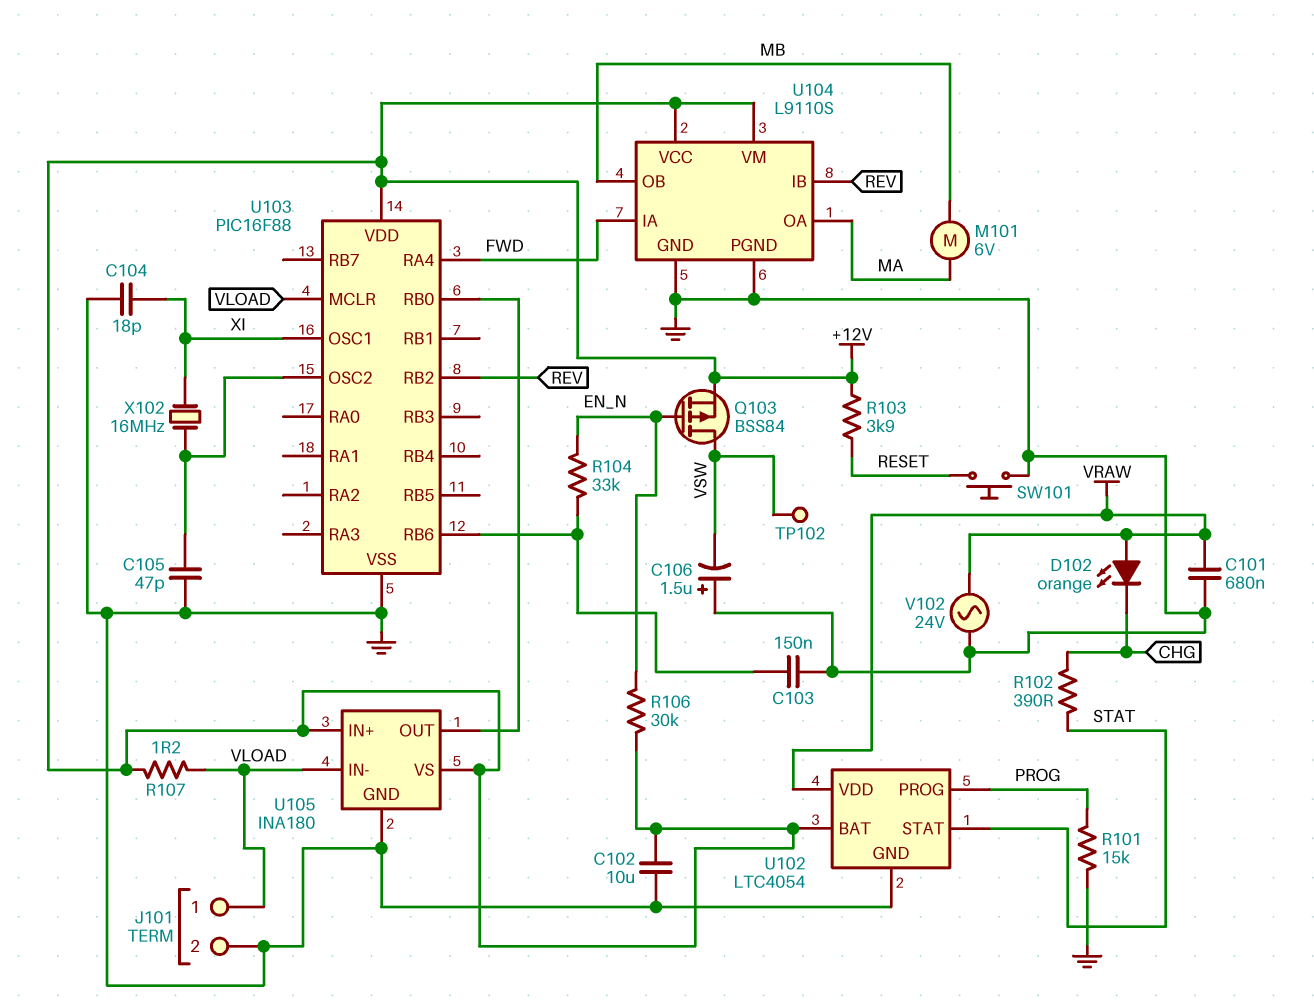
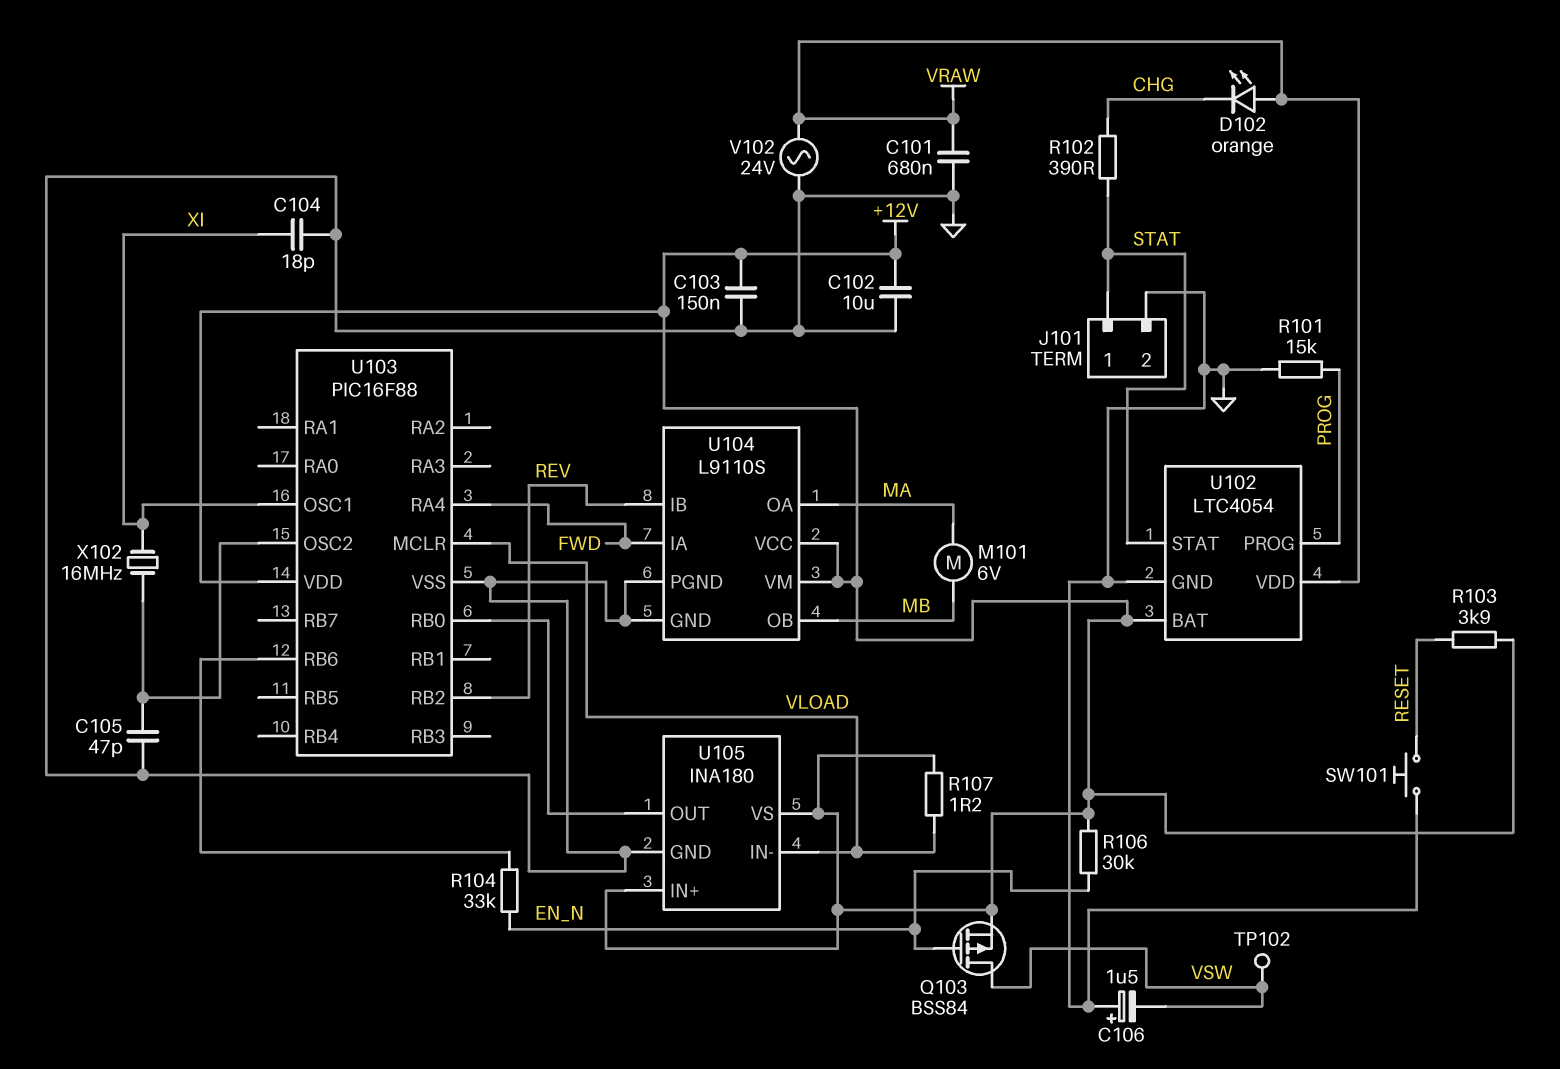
C103: 150nF (GND, U103/RB6) -> 150nF (+12V, GND)
J101 pin 1: VLOAD -> STAT

